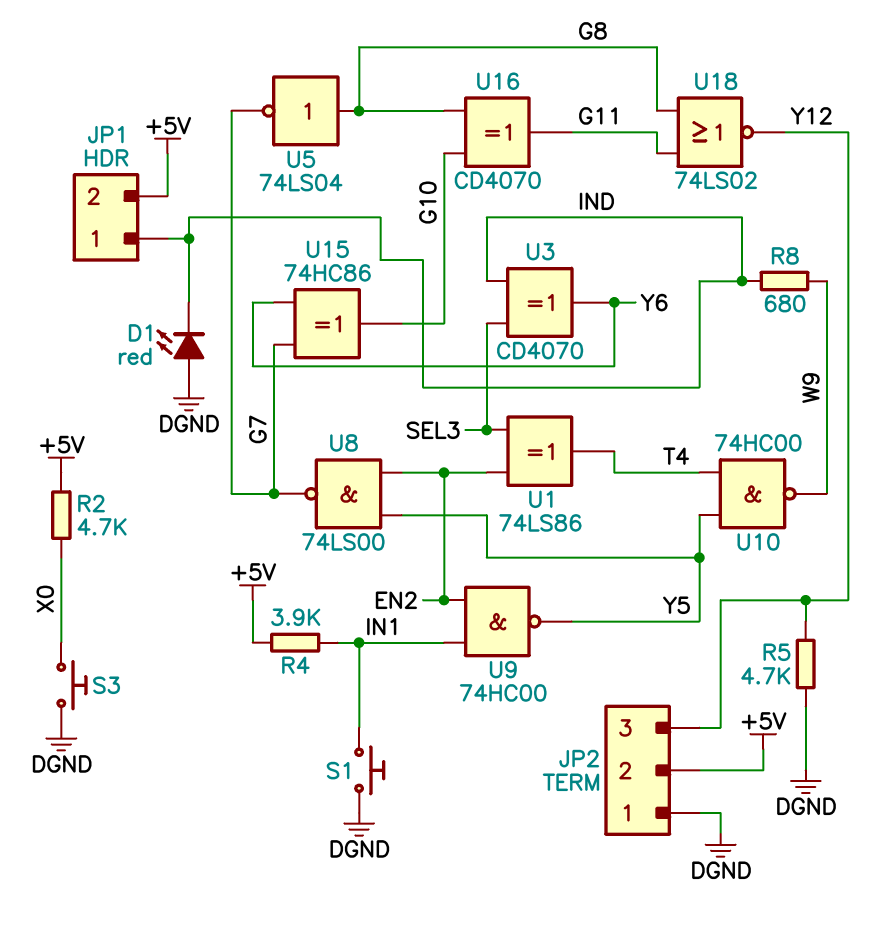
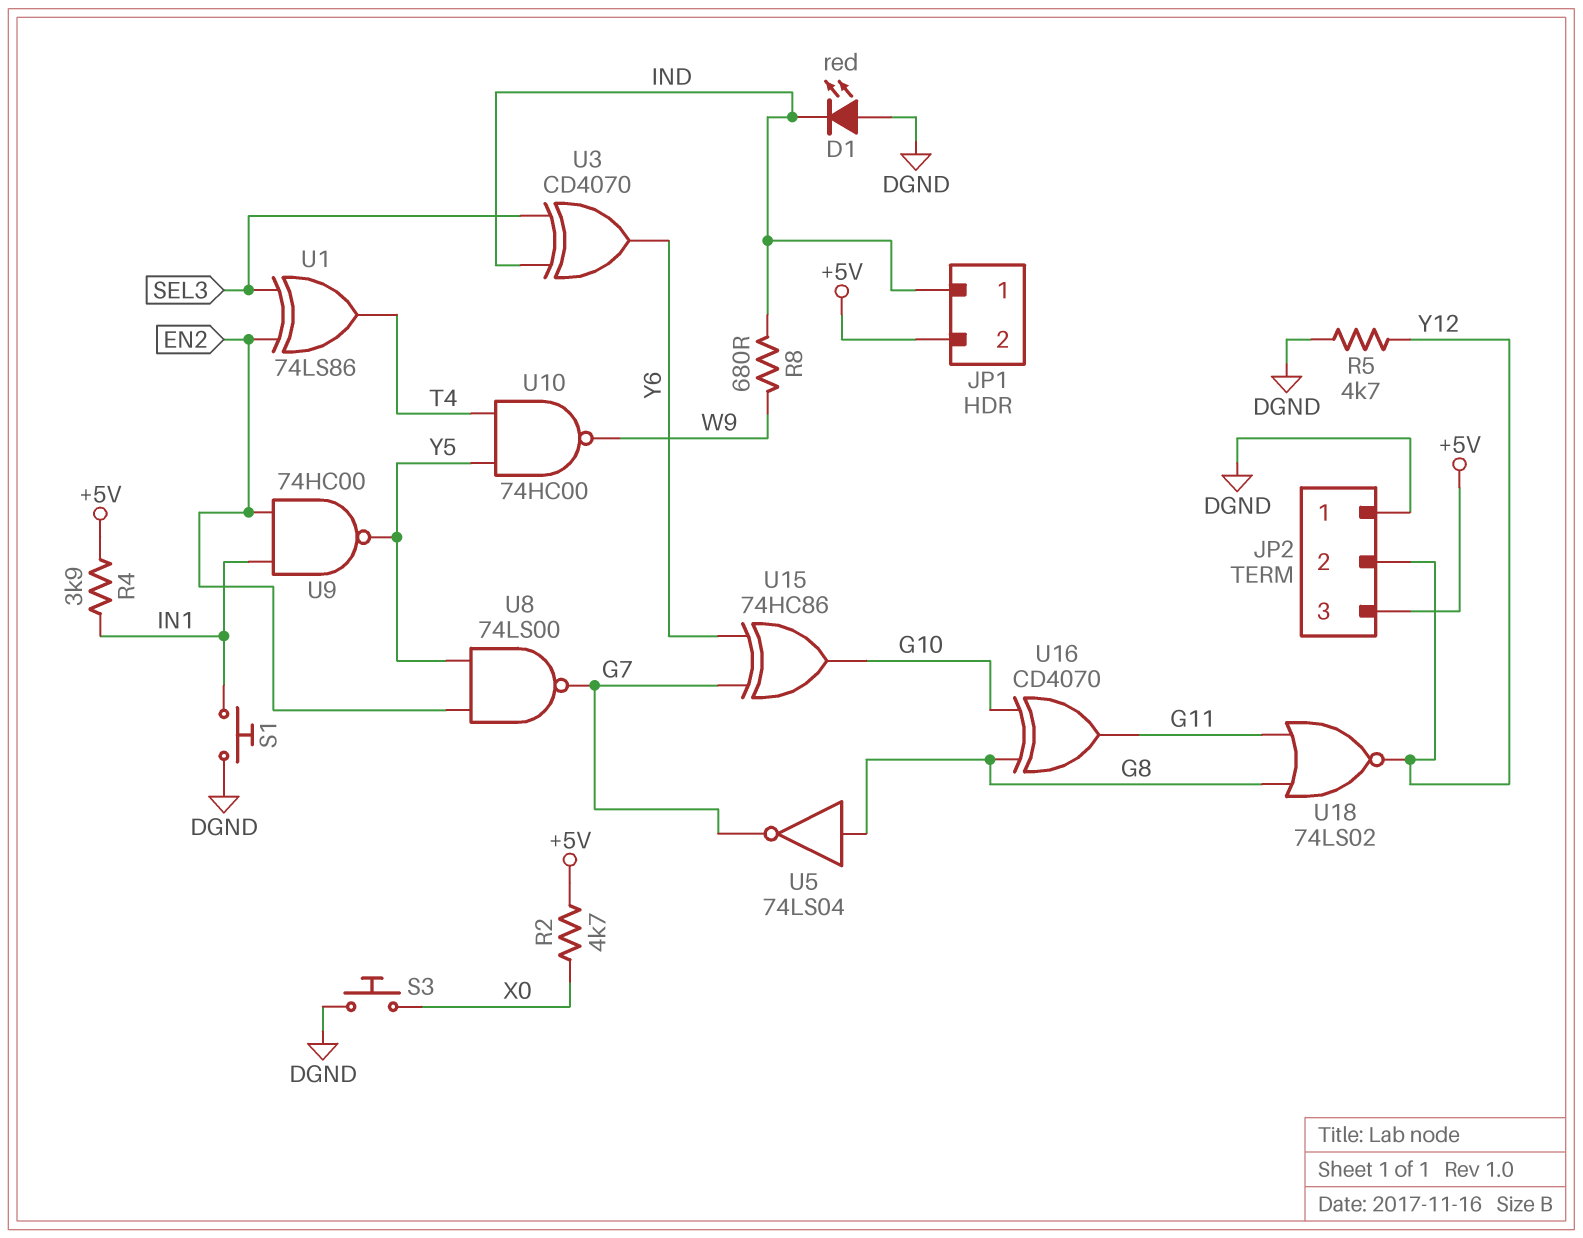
JP2 pin 2: +5V -> Y12
JP2 pin 3: Y12 -> +5V

